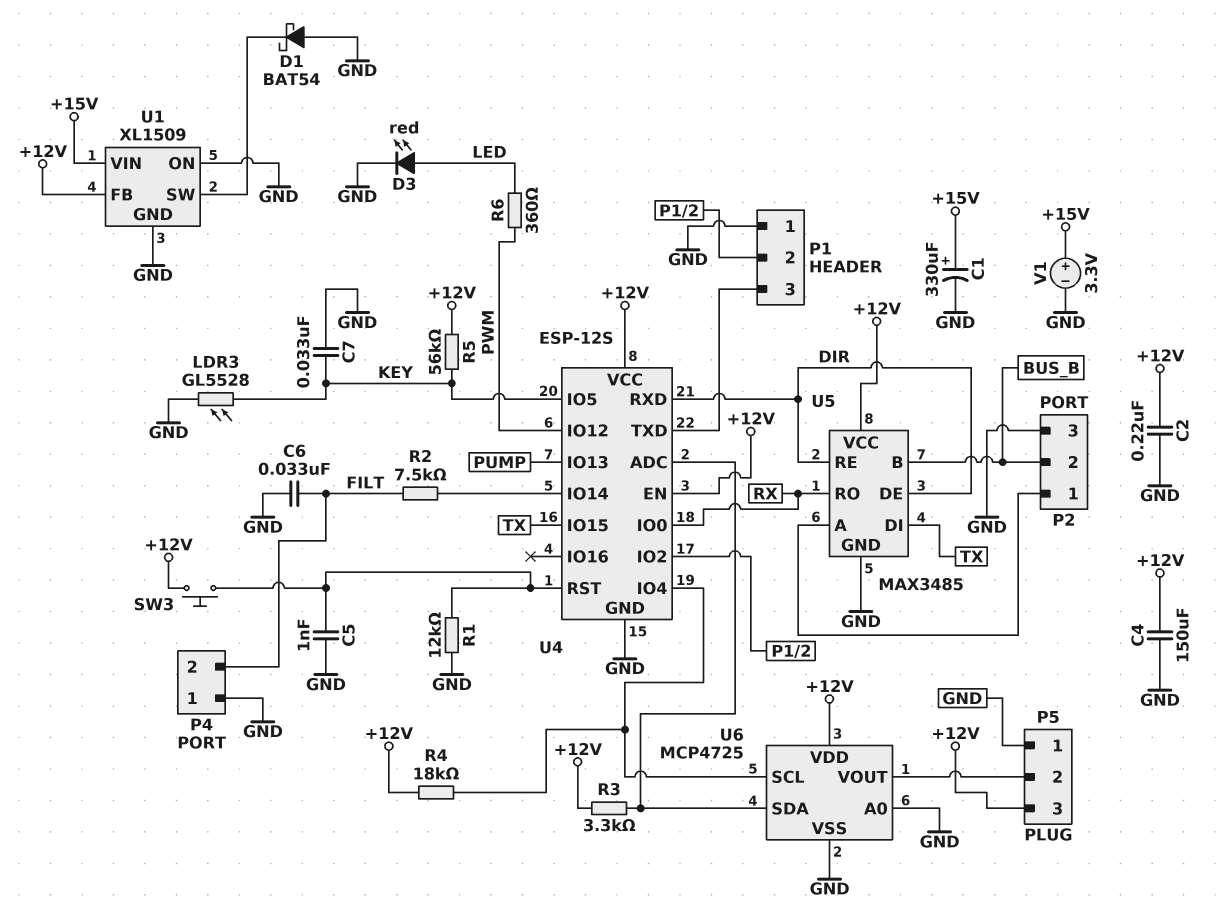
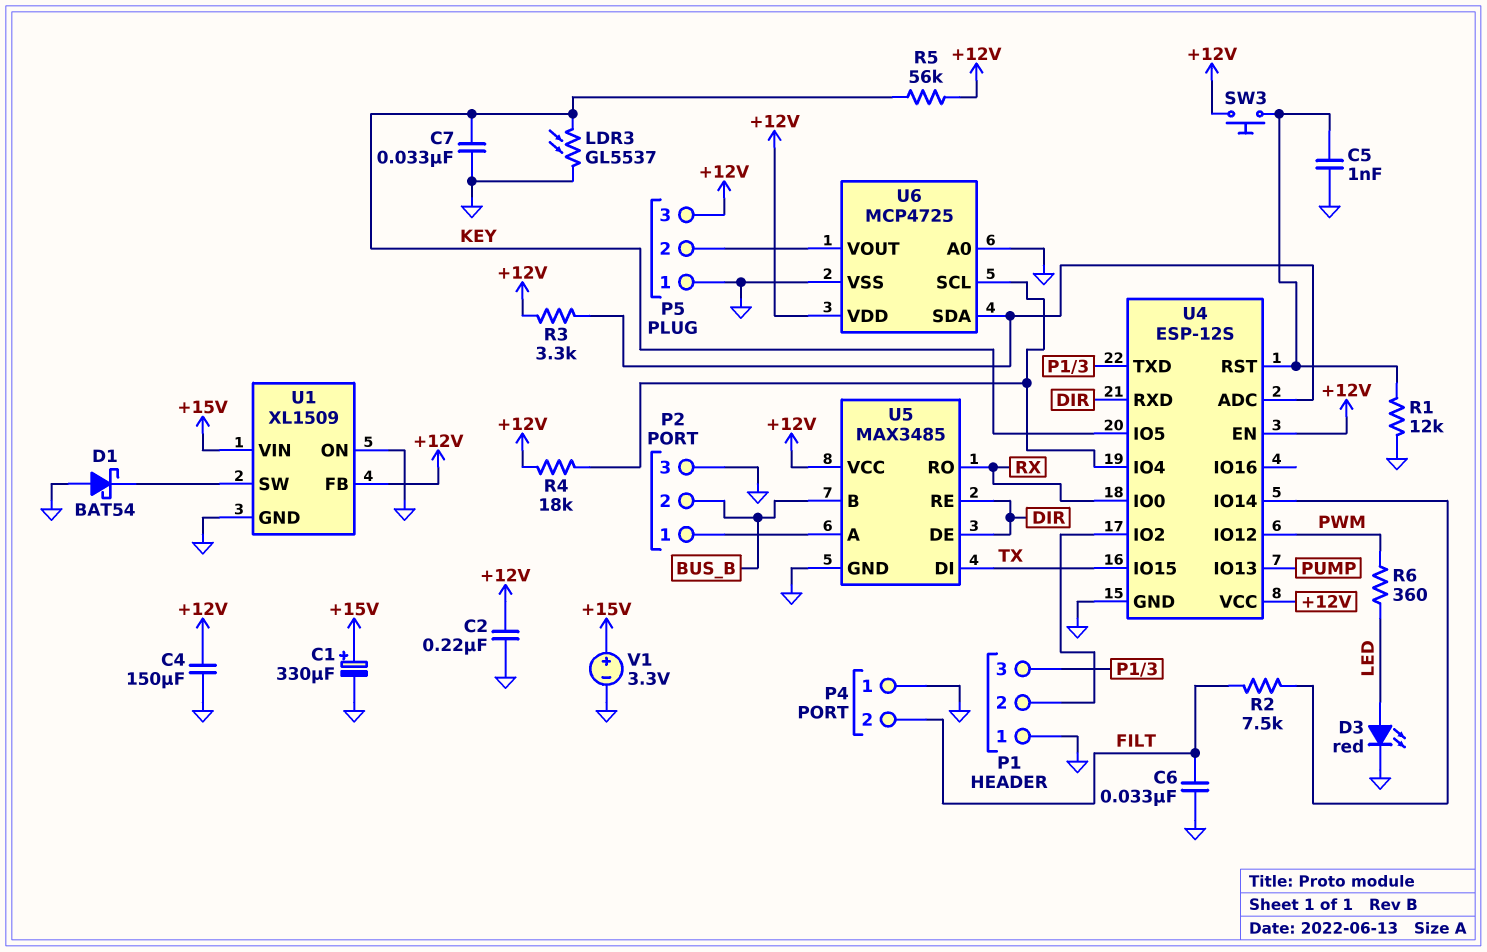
LDR3: GL5528 (GND, KEY) -> GL5537 (GND, KEY)

